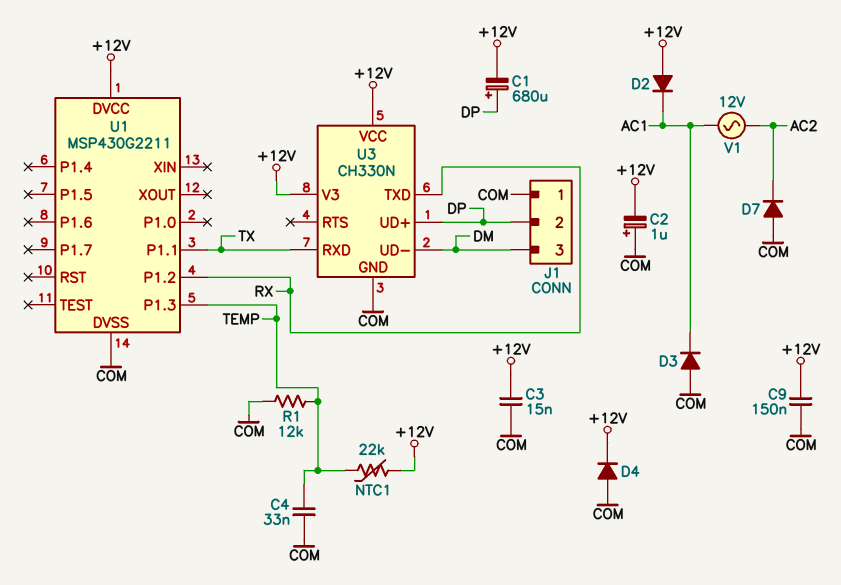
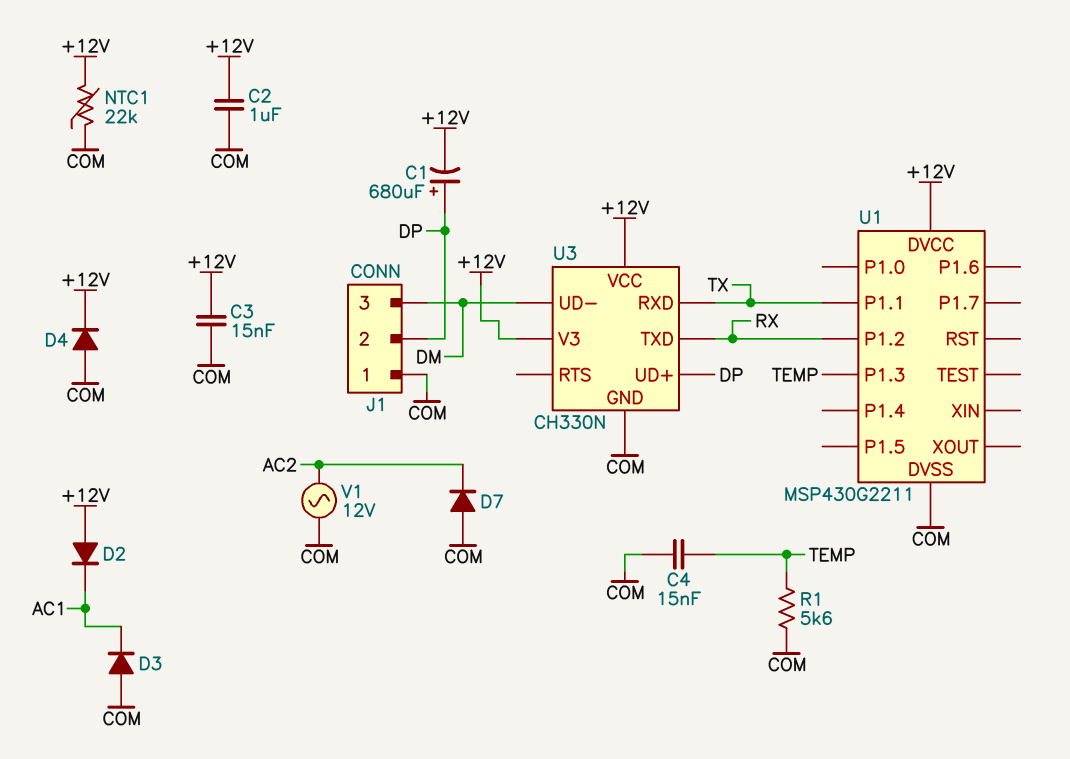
C2: 1uF (plus COM, minus +12V) -> 1uF (+12V, COM)
C4: 33nF (COM, TEMP) -> 15nF (COM, TEMP)
C9: 150nF (+12V, COM) -> none
NTC1: 22k (+12V, TEMP) -> 22k (+12V, COM)
R1: 12k (COM, TEMP) -> 5.6k (COM, TEMP)
V1: AC 12V (AC1, AC2) -> AC 12V (AC2, COM)

